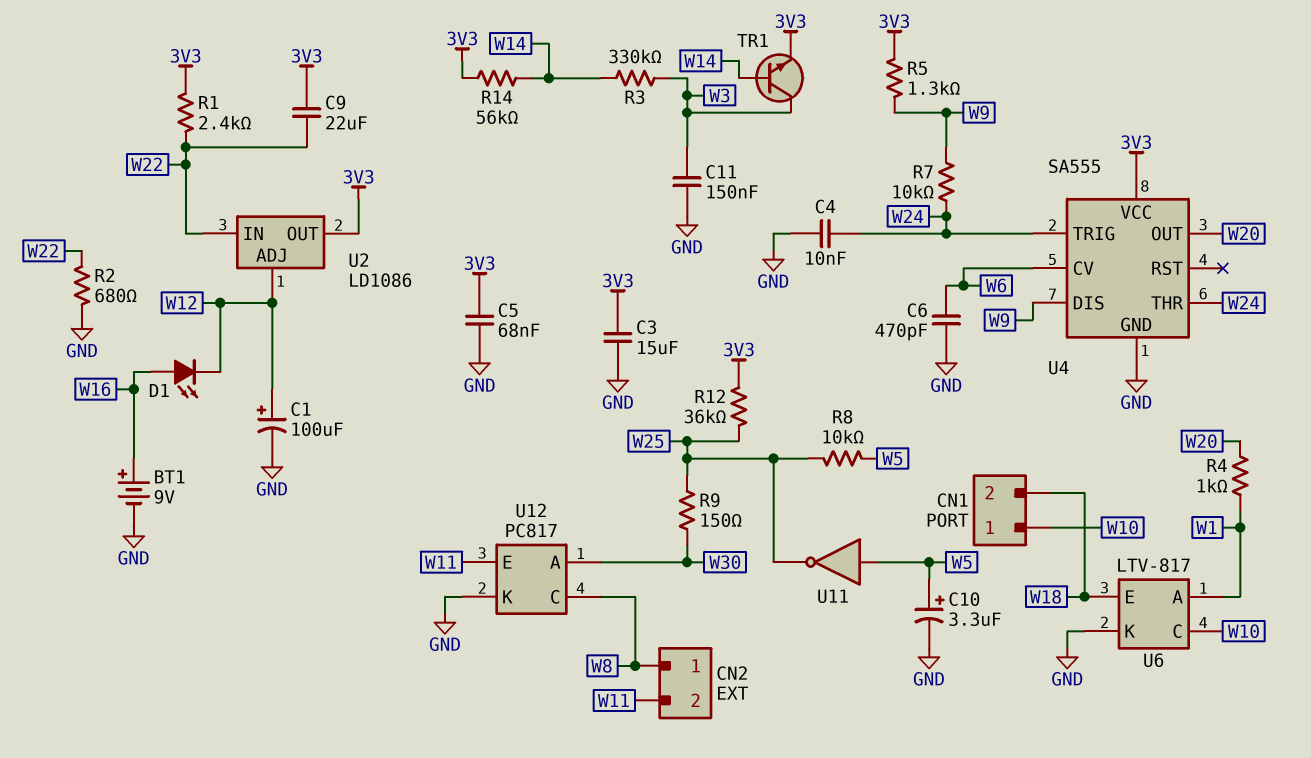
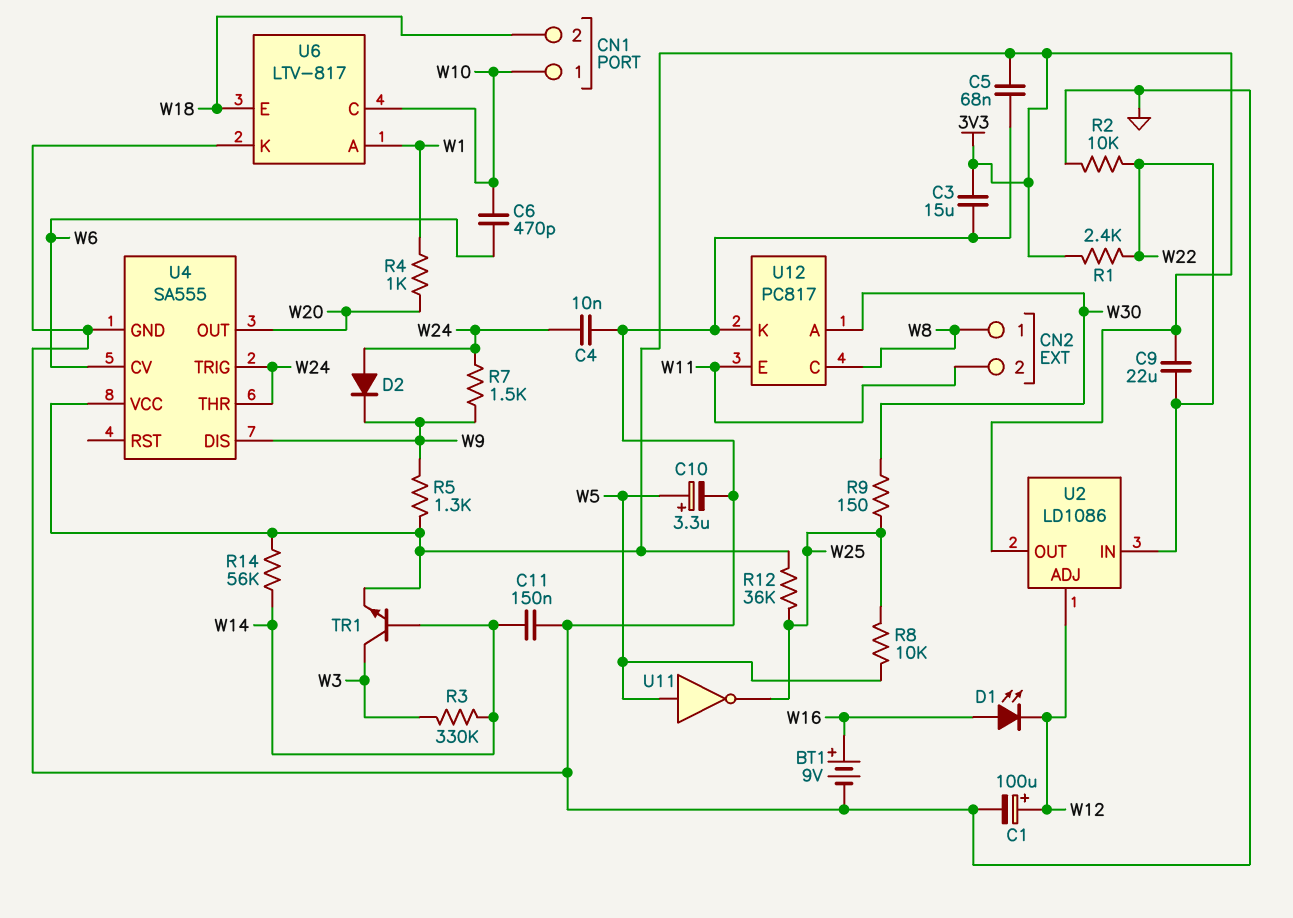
C6: 470pF (GND, W6) -> 470pF (W6, W10)
C11: 150nF (GND, W3) -> 150nF (GND, W14)
D2: none -> diode (A W24, K W9)
R2: 680 (GND, W22) -> 10k (GND, W22)
R7: 10k (W9, W24) -> 1.5k (W9, W24)

